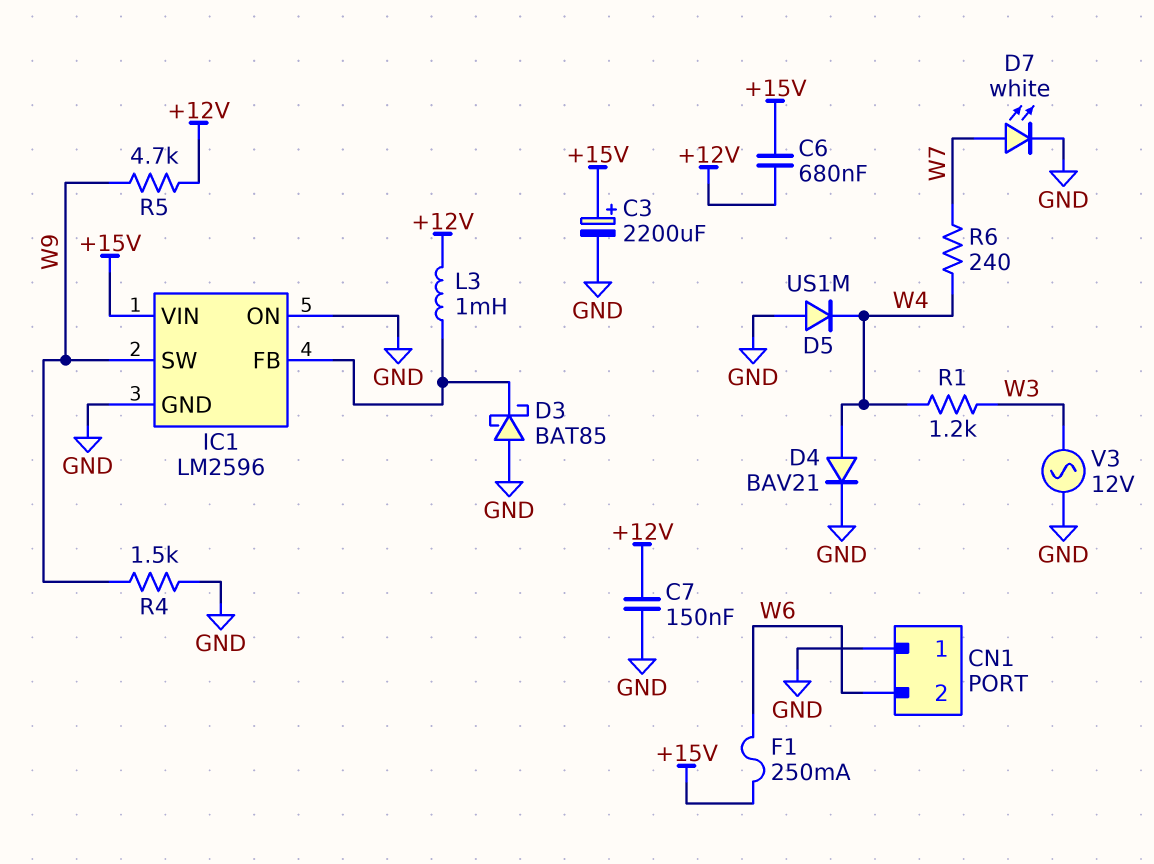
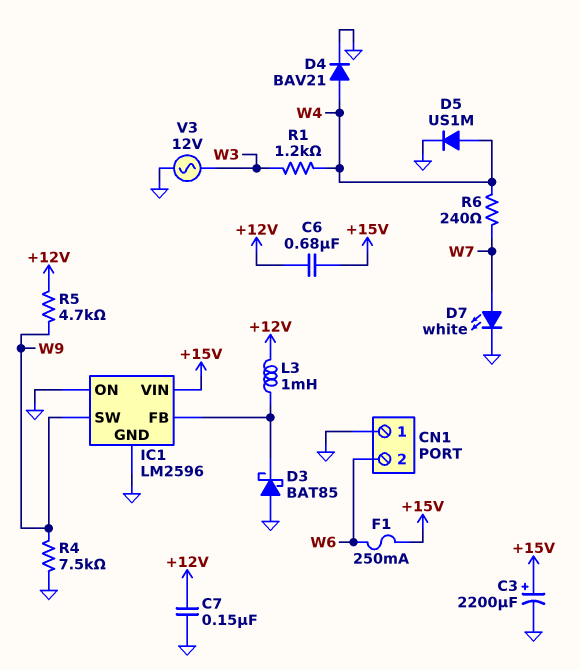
D5: diode US1M (A GND, K W4) -> diode US1M (A W4, K GND)
R4: 1.5k (GND, W9) -> 7.5k (GND, W9)

